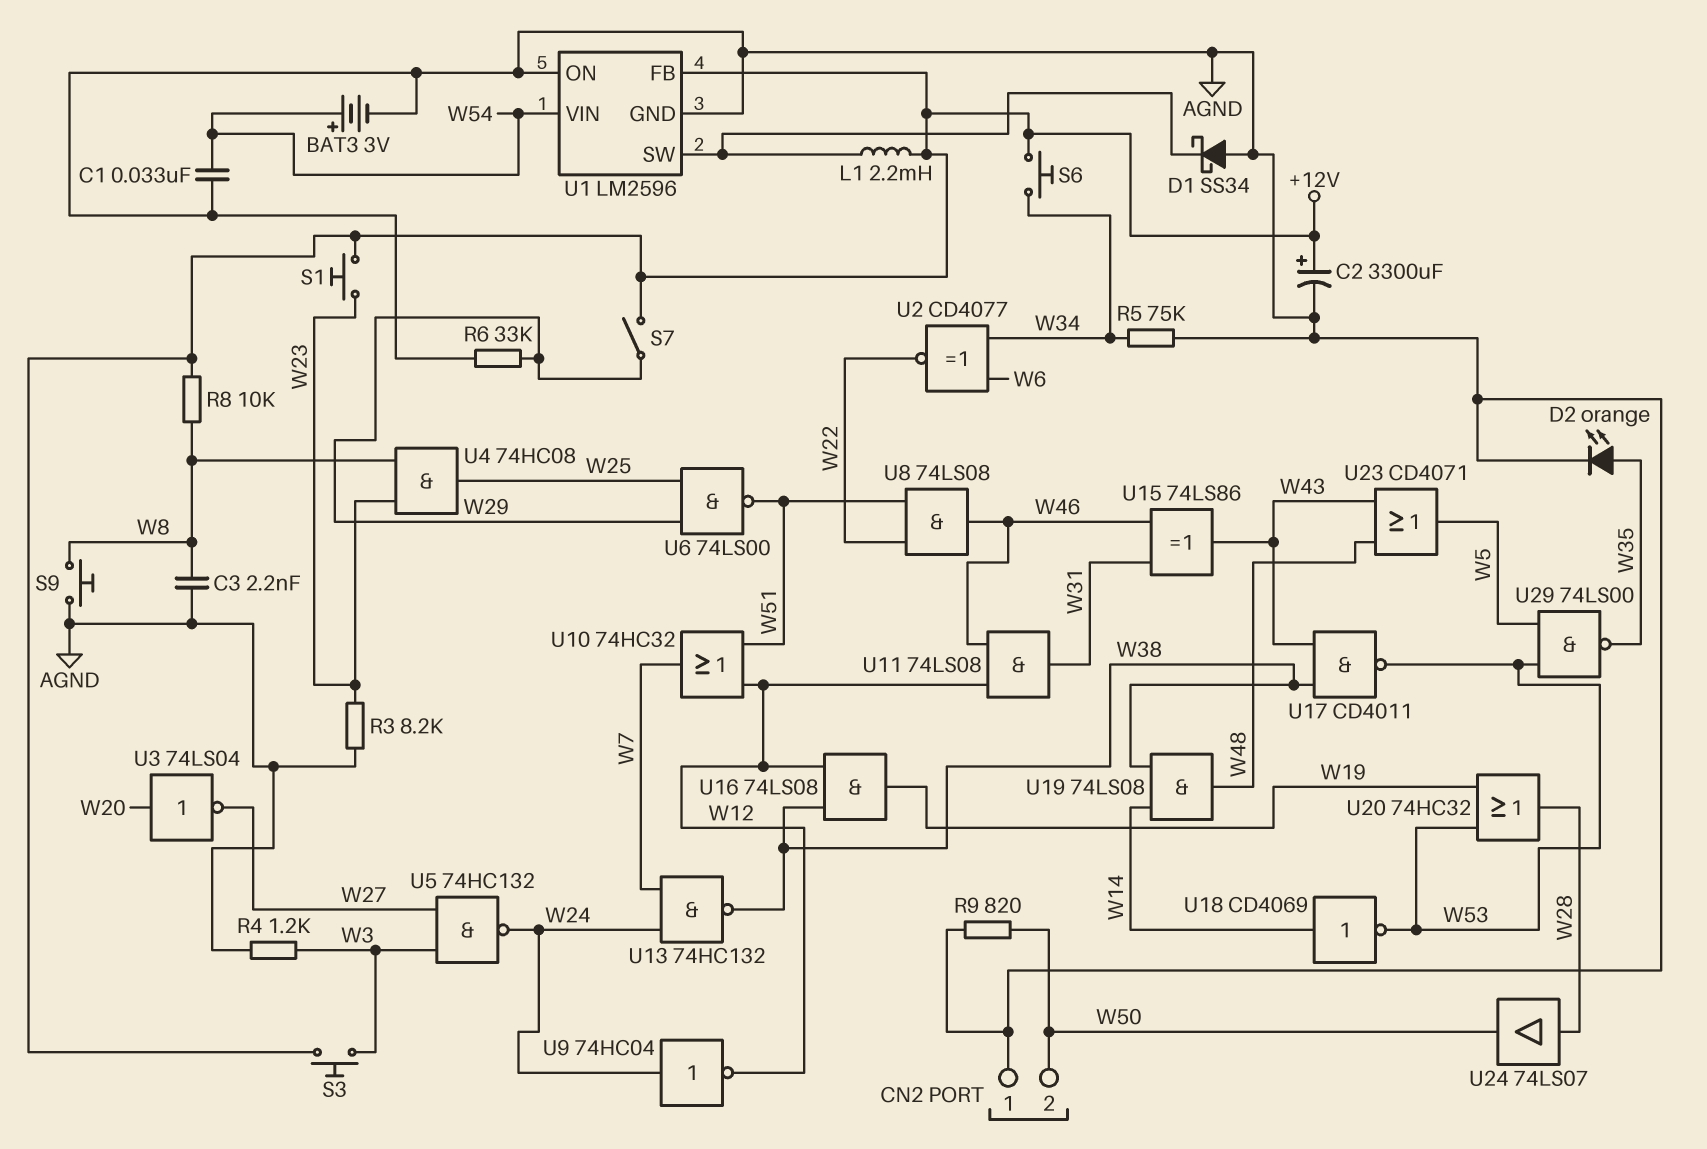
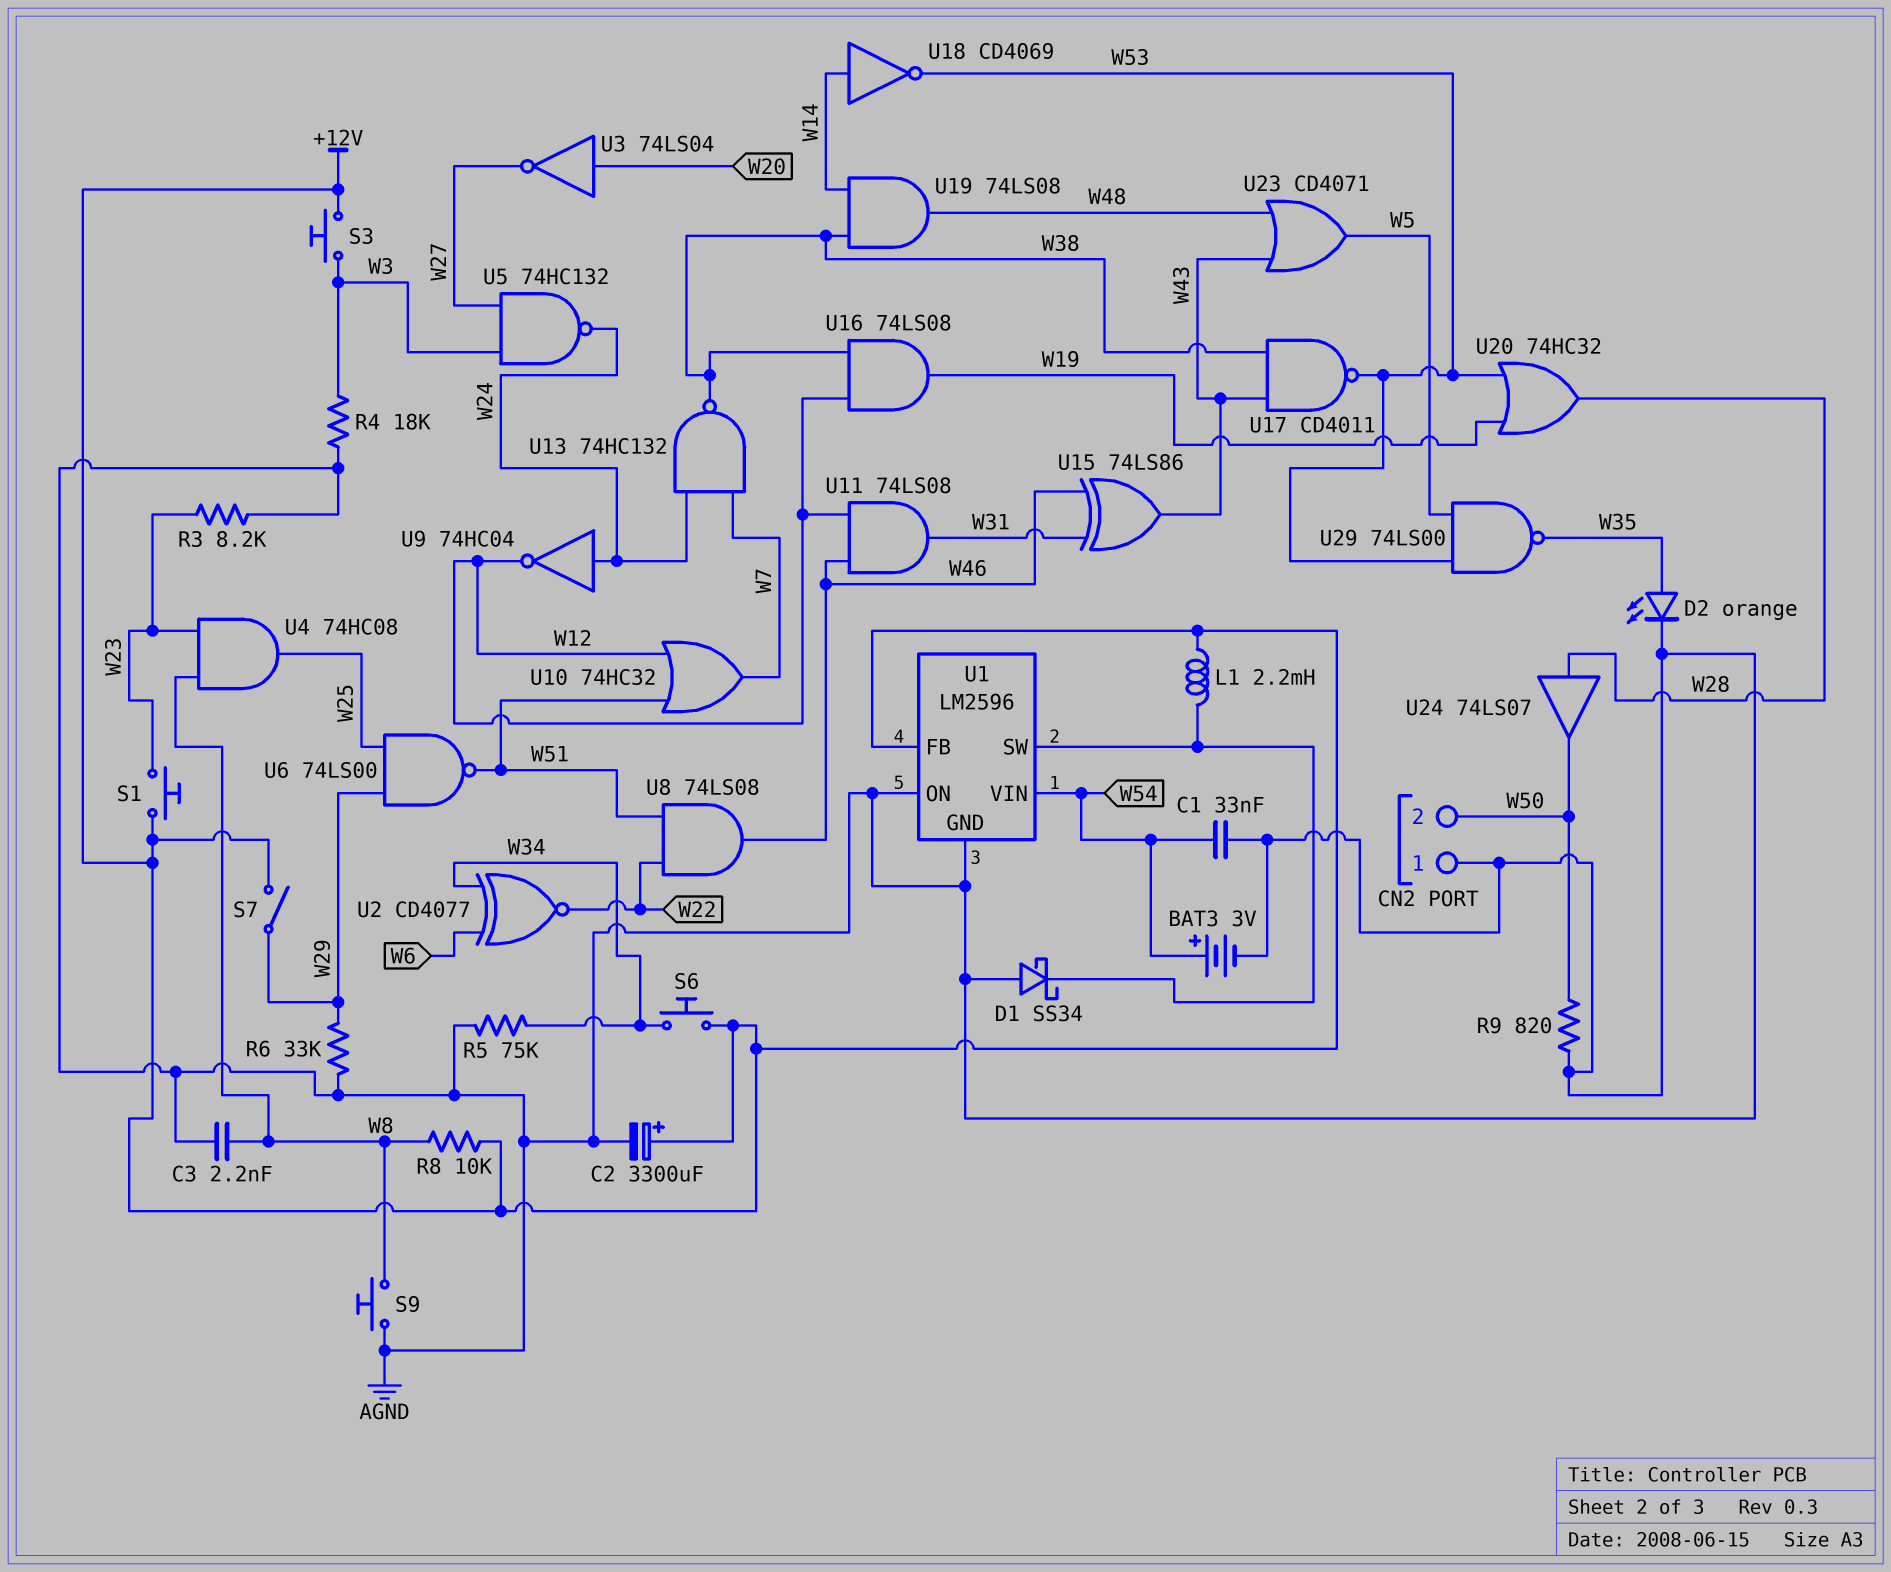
R4: 1.2k (AGND, W3) -> 18k (AGND, W3)

